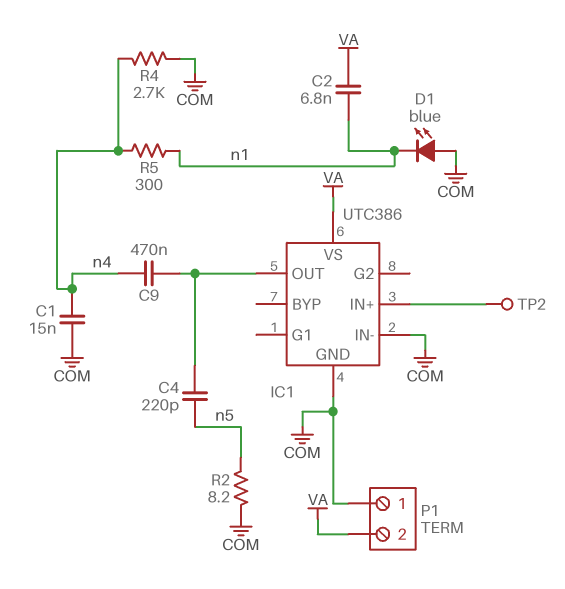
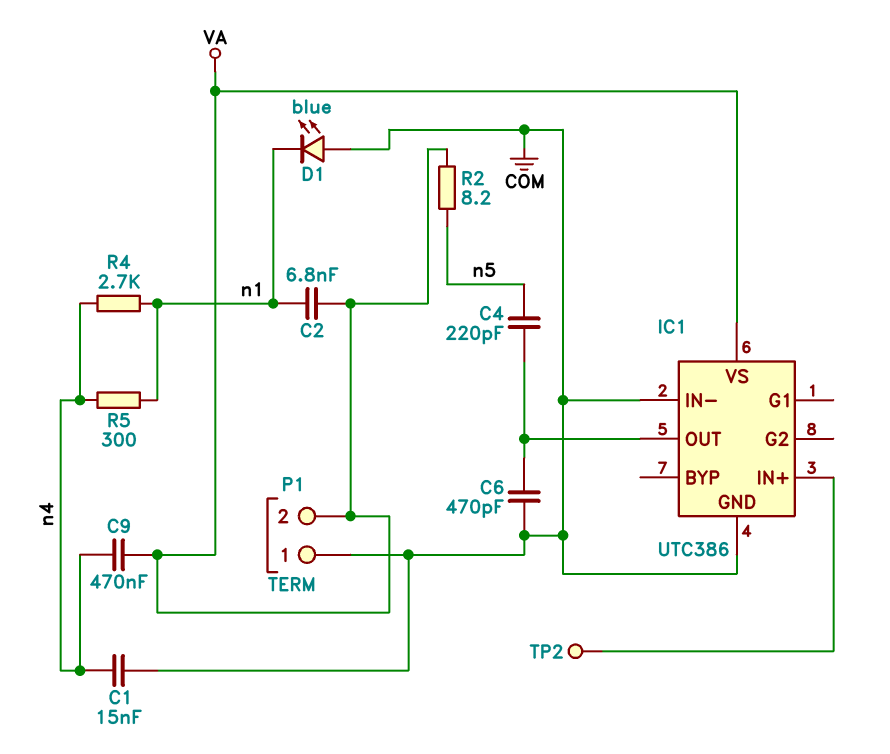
C6: none -> 470pF (COM, IC1/OUT)
C9: 470nF (IC1/OUT, n4) -> 470nF (VA, n4)
R2: 8.2 (COM, n5) -> 8.2 (VA, n5)
R4: 2.7k (COM, n4) -> 2.7k (n1, n4)

